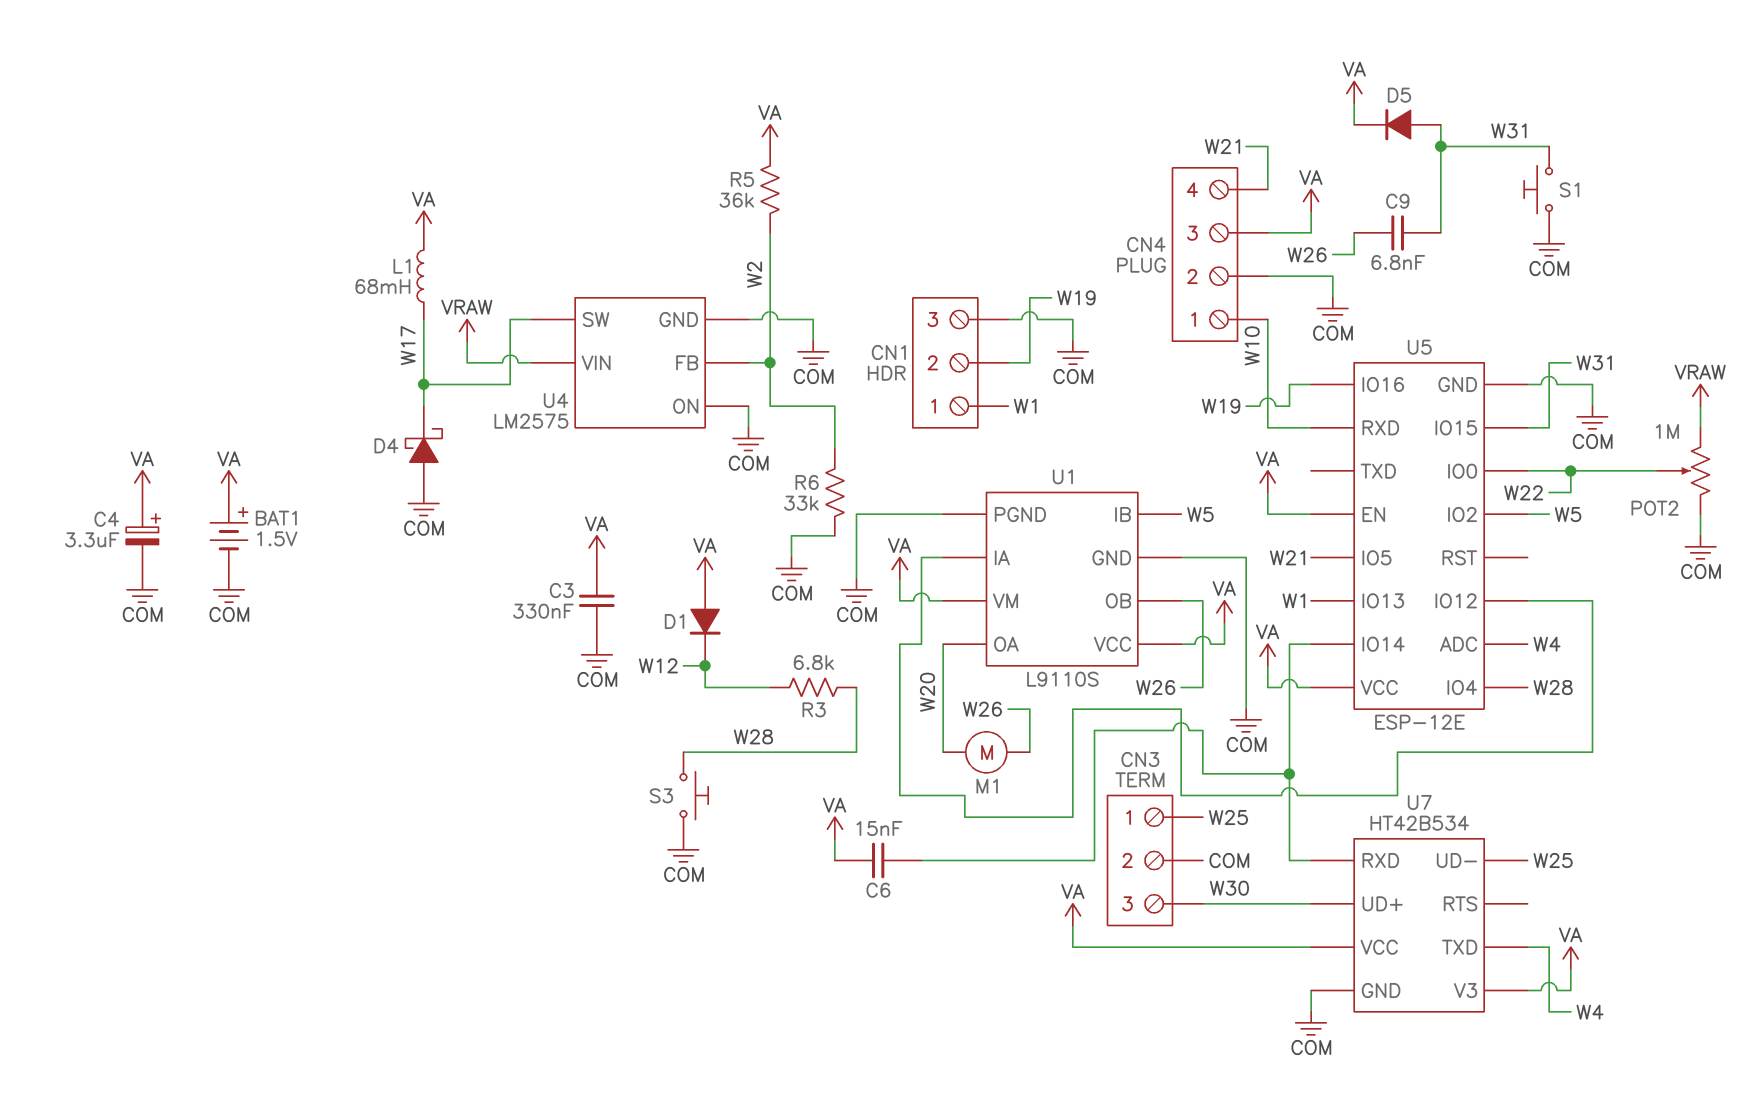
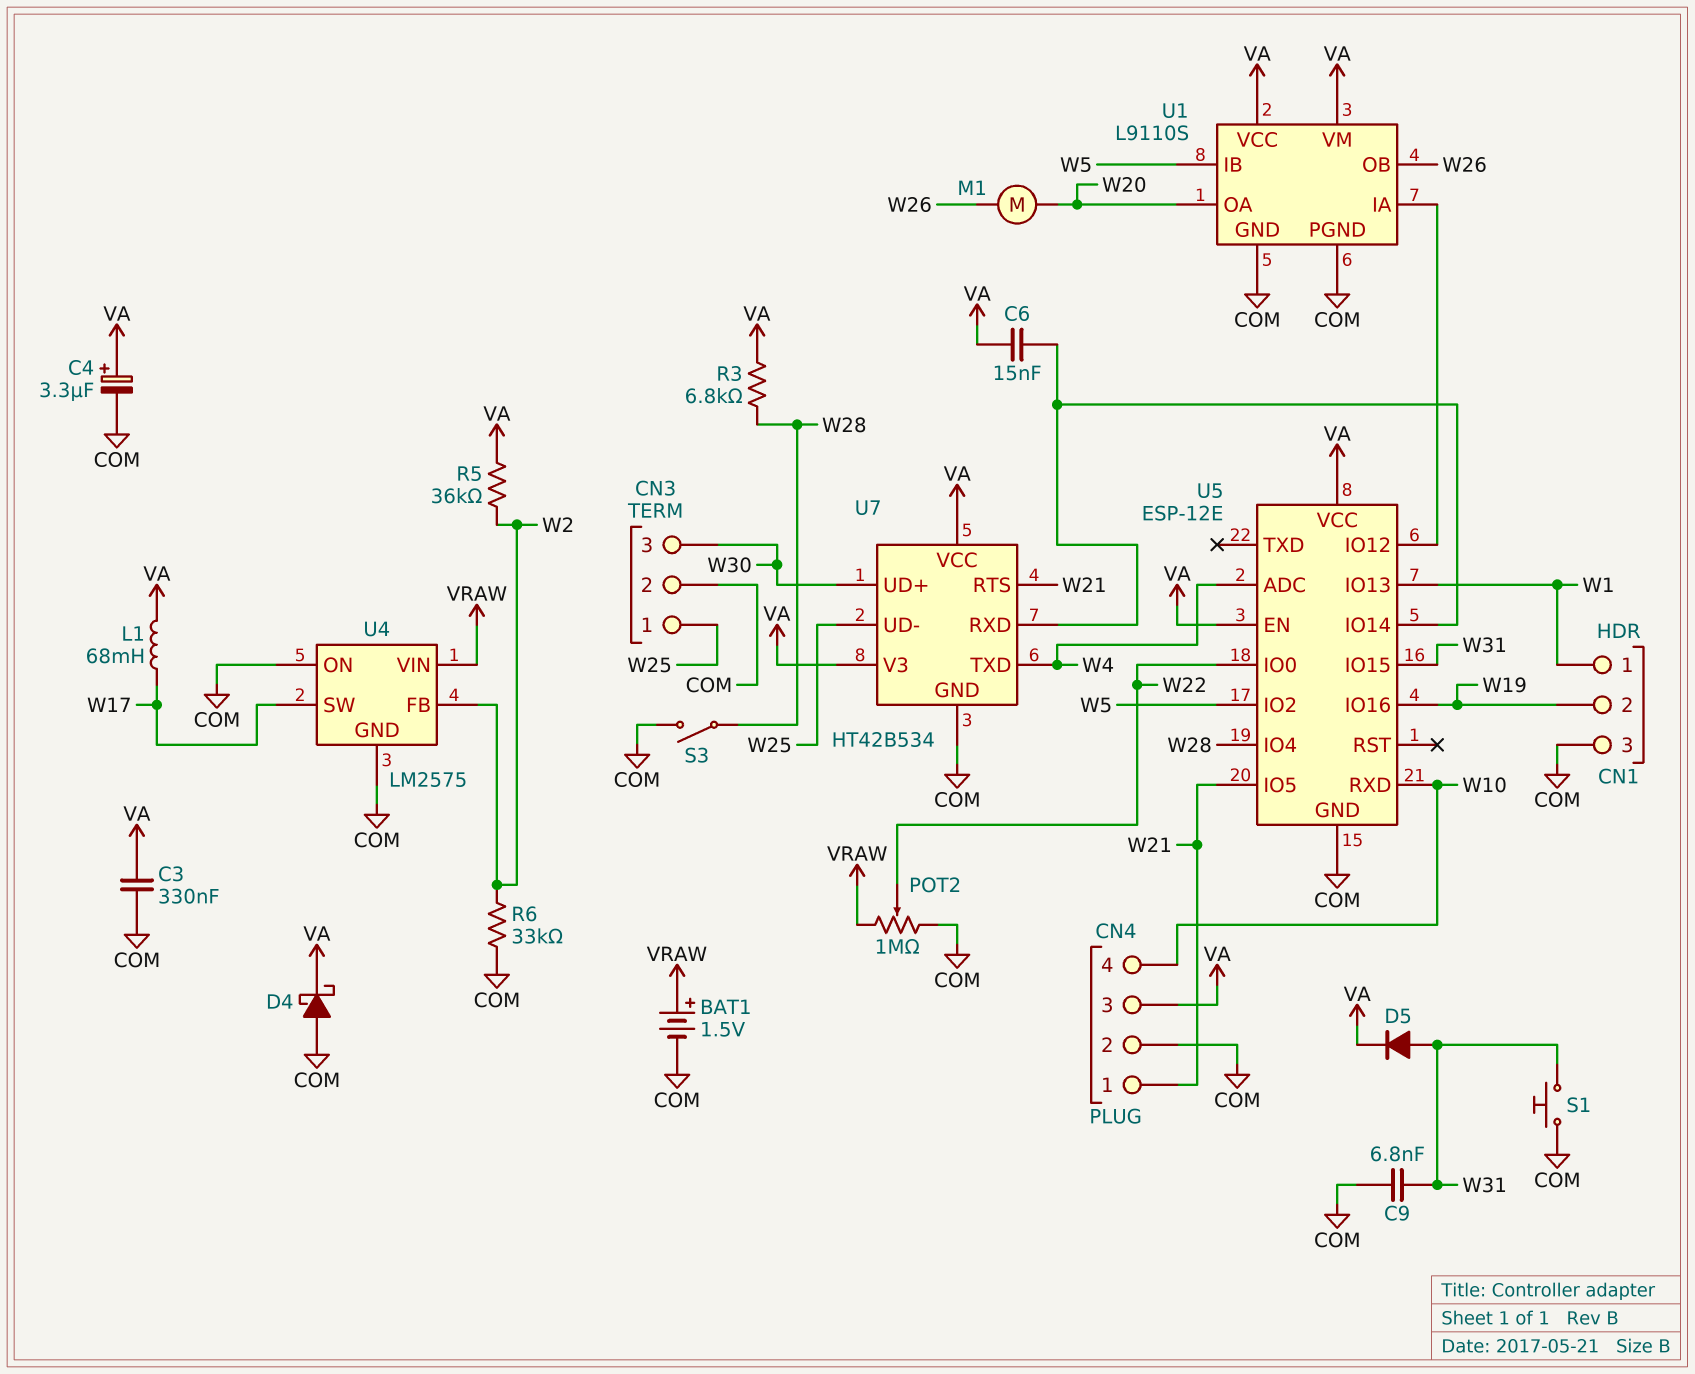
BAT1: 1.5V (plus VA, minus COM) -> 1.5V (plus VRAW, minus COM)
C9: 6.8nF (W26, W31) -> 6.8nF (COM, W31)
CN4 pin 1: W10 -> W21
CN4 pin 4: W21 -> W10
D1: diode (A VA, K W12) -> none
D4: schottky (A COM, K W17) -> schottky (A COM, K VA)
R3: 6.8k (W12, W28) -> 6.8k (VA, W28)
S3: button (COM, W28) -> switch (COM, W28)
U7 pin RTS: none -> W21

